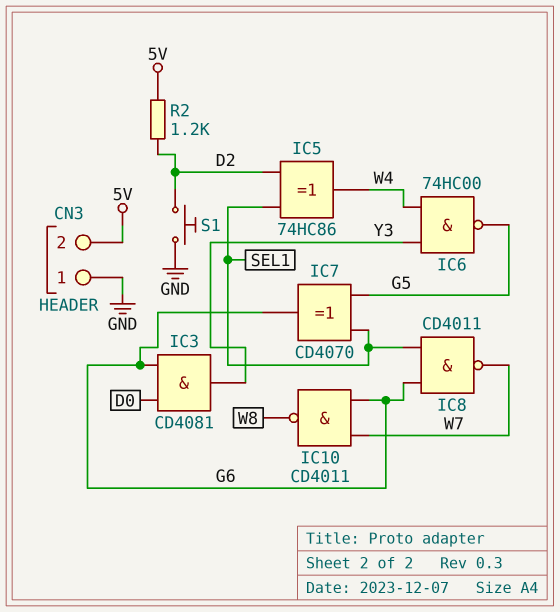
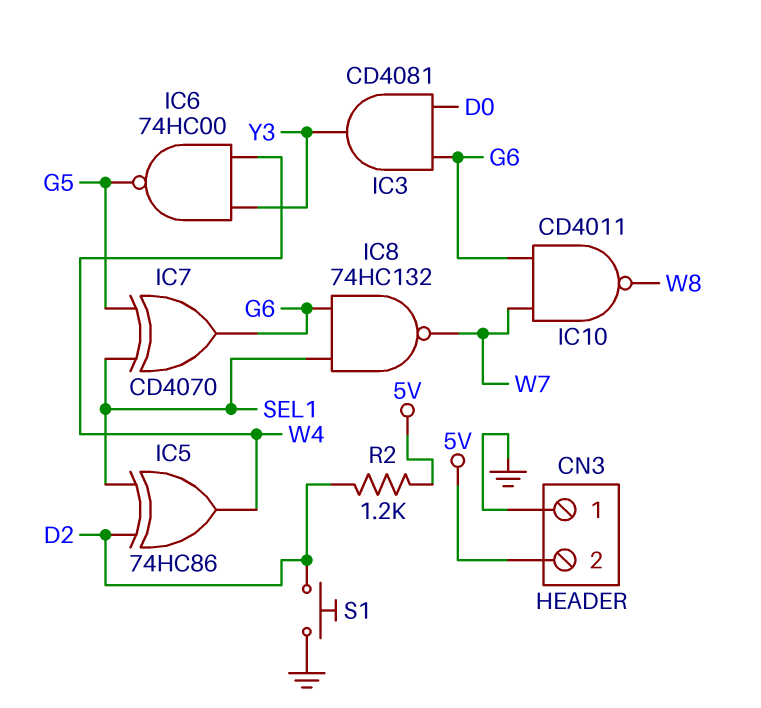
IC8: NAND CD4011 (in G6, in SEL1, out W7) -> NAND 74HC132 (in G6, in SEL1, out W7)

